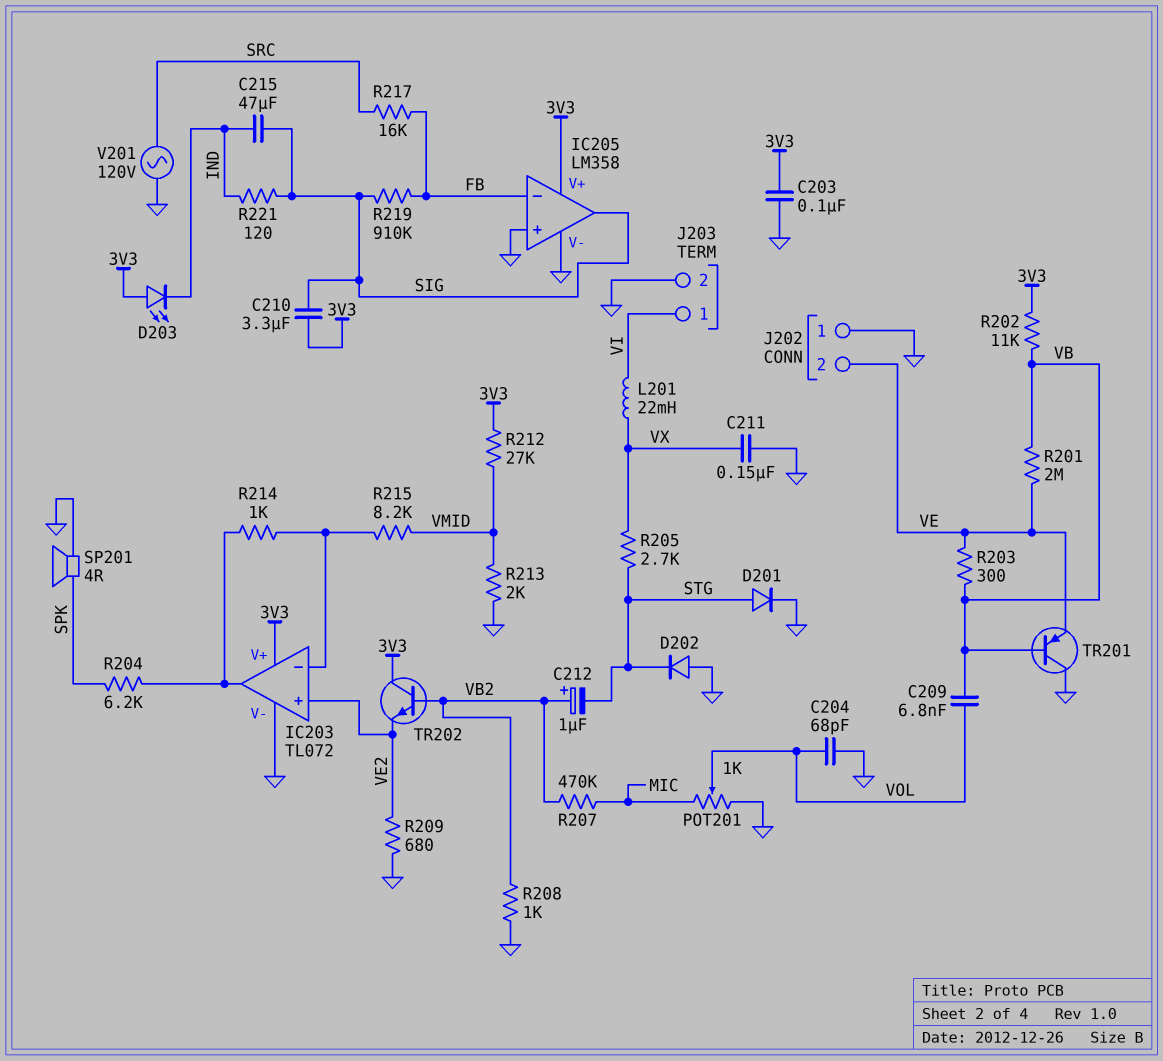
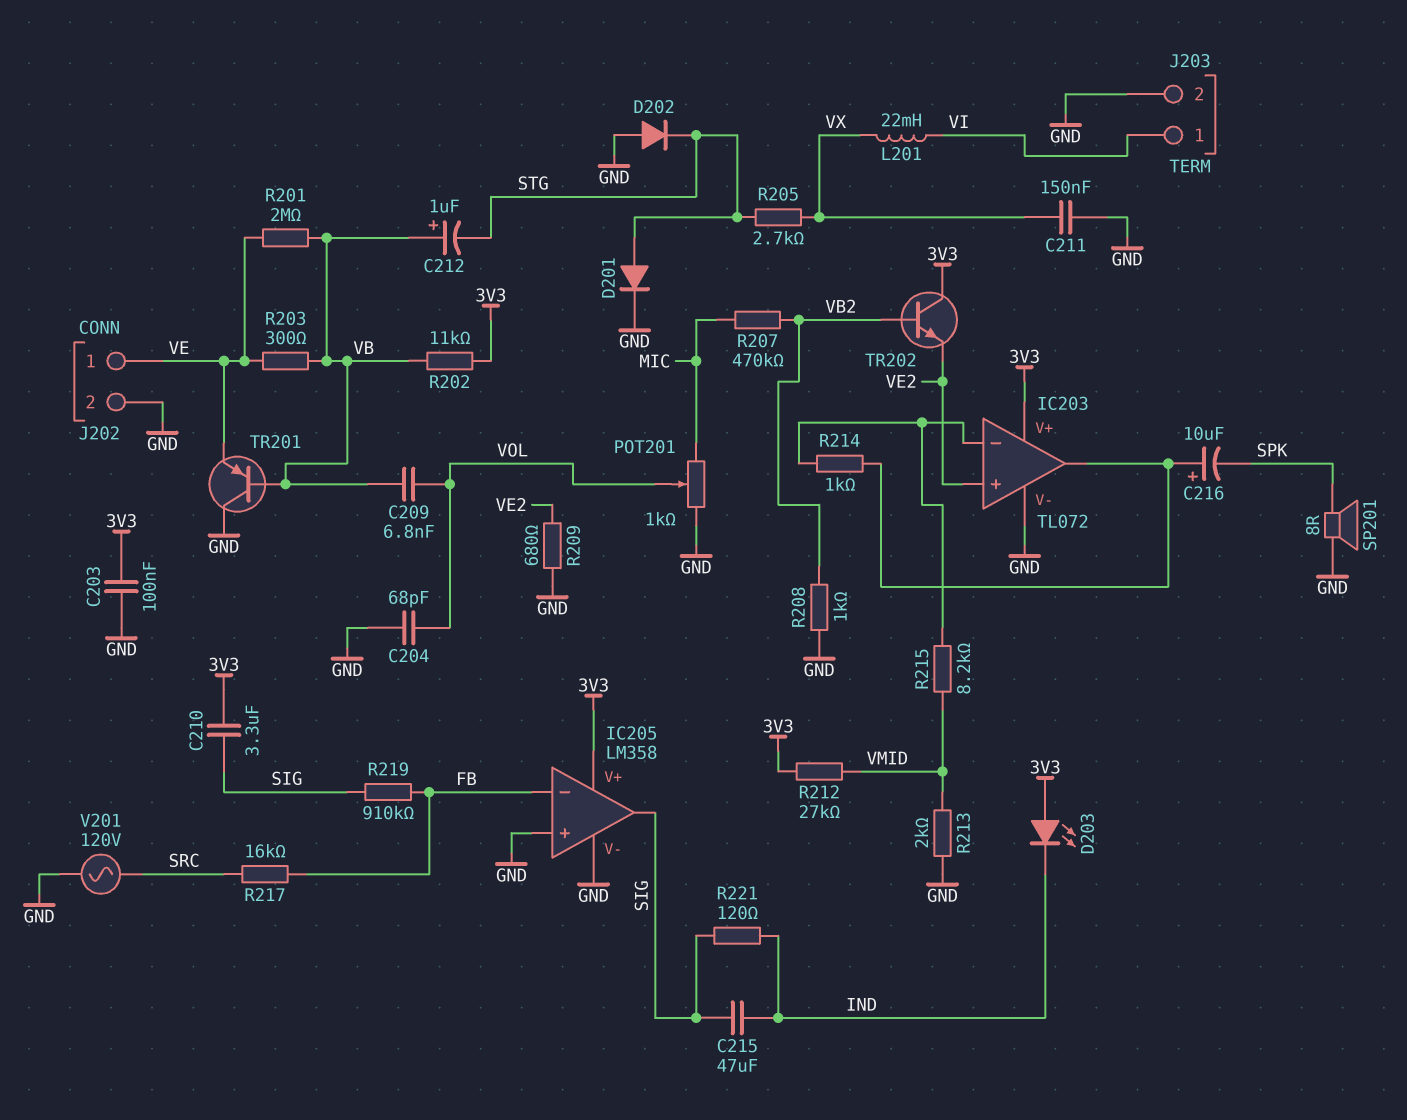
C212: 1uF (plus VB2, minus STG) -> 1uF (plus VB, minus STG)
C216: none -> 10uF (plus IC203/out, minus SPK)
J202 pin 1: GND -> VE
J202 pin 2: VE -> GND
R204: 6.2k (IC203/out, SPK) -> none
SP201: speaker 4R (GND, SPK) -> speaker 8R (GND, SPK)

